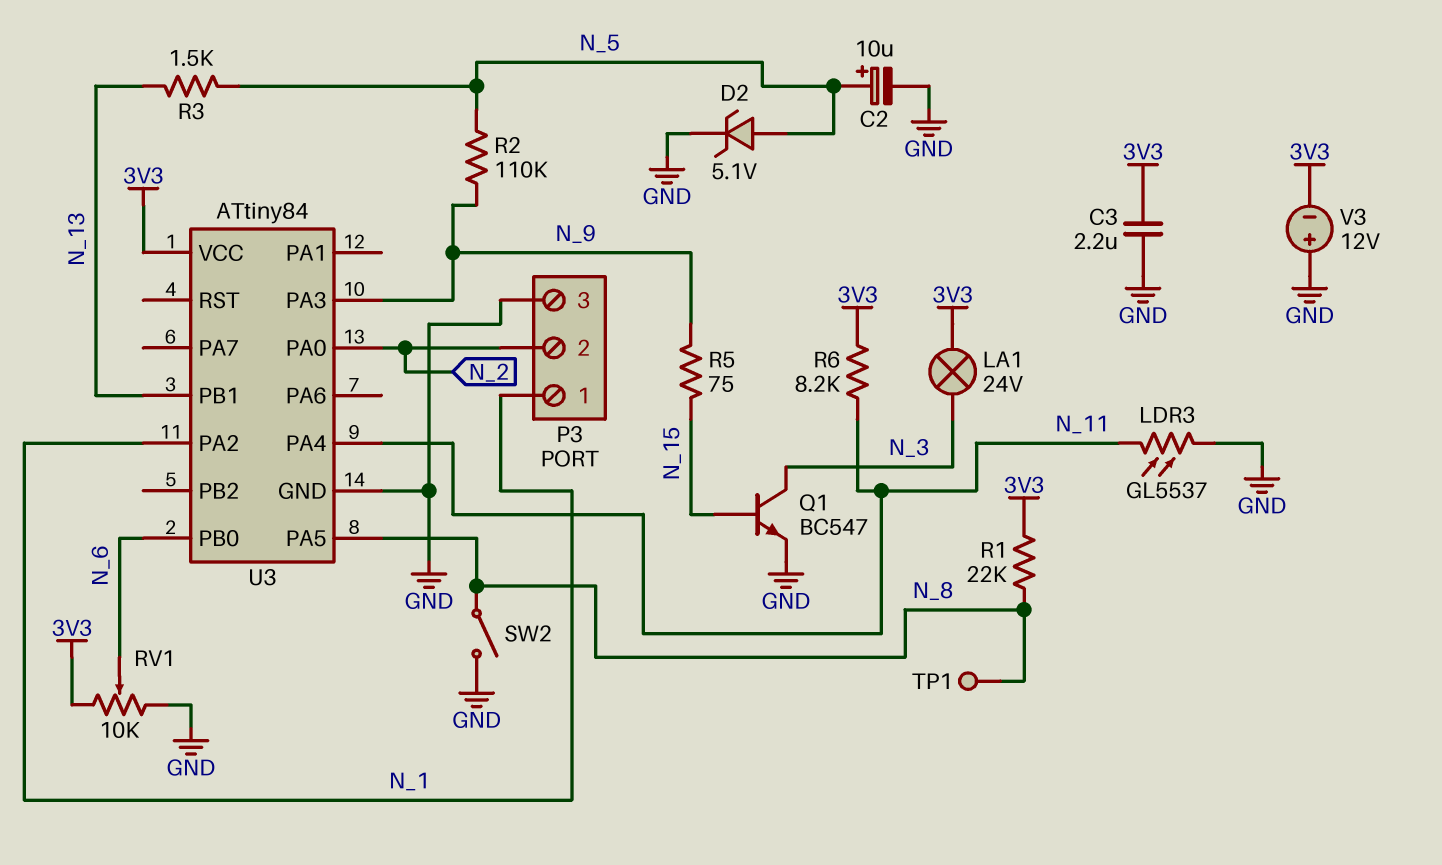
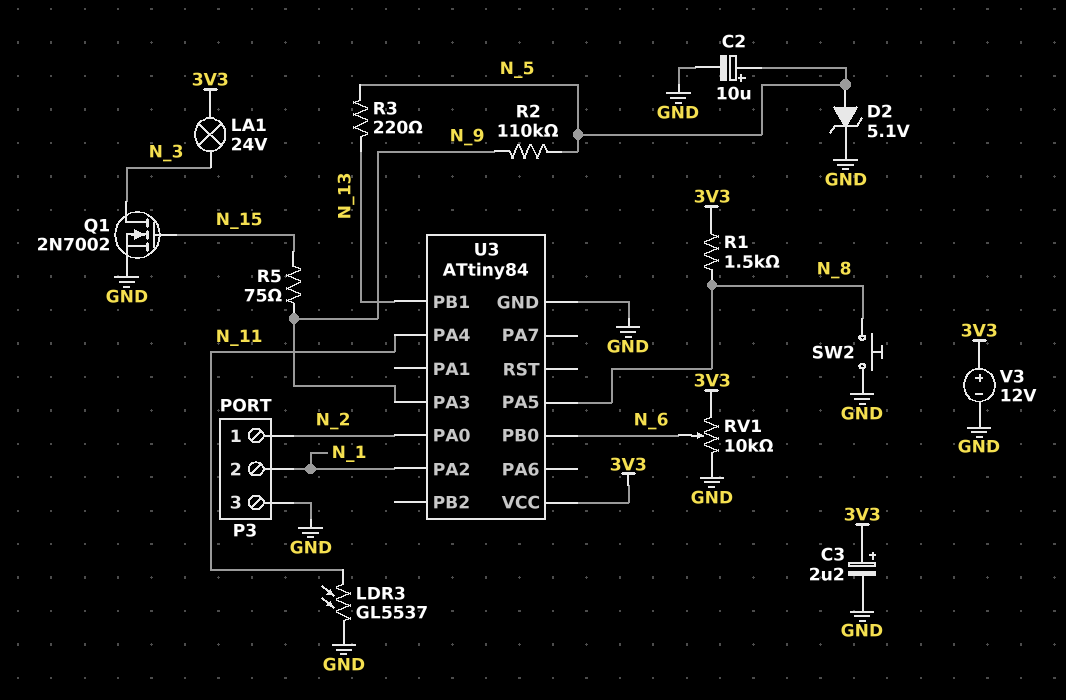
C3: 2.2uF (3V3, GND) -> 2.2uF (plus 3V3, minus GND)
P3 pin 1: N_1 -> N_2
P3 pin 2: N_2 -> N_1
Q1: NPN BC547 (B N_15, C N_3, E GND) -> NMOS 2N7002 (G N_15, D N_3, S GND)
R1: 22k (3V3, N_8) -> 1.5k (3V3, N_8)
R3: 1.5k (N_5, N_13) -> 220 (N_5, N_13)
R6: 8.2k (3V3, N_11) -> none
SW2: switch (GND, N_8) -> button (GND, N_8)
TP1: test point (N_8) -> none
V3: 12V (plus GND, minus 3V3) -> 12V (plus 3V3, minus GND)

